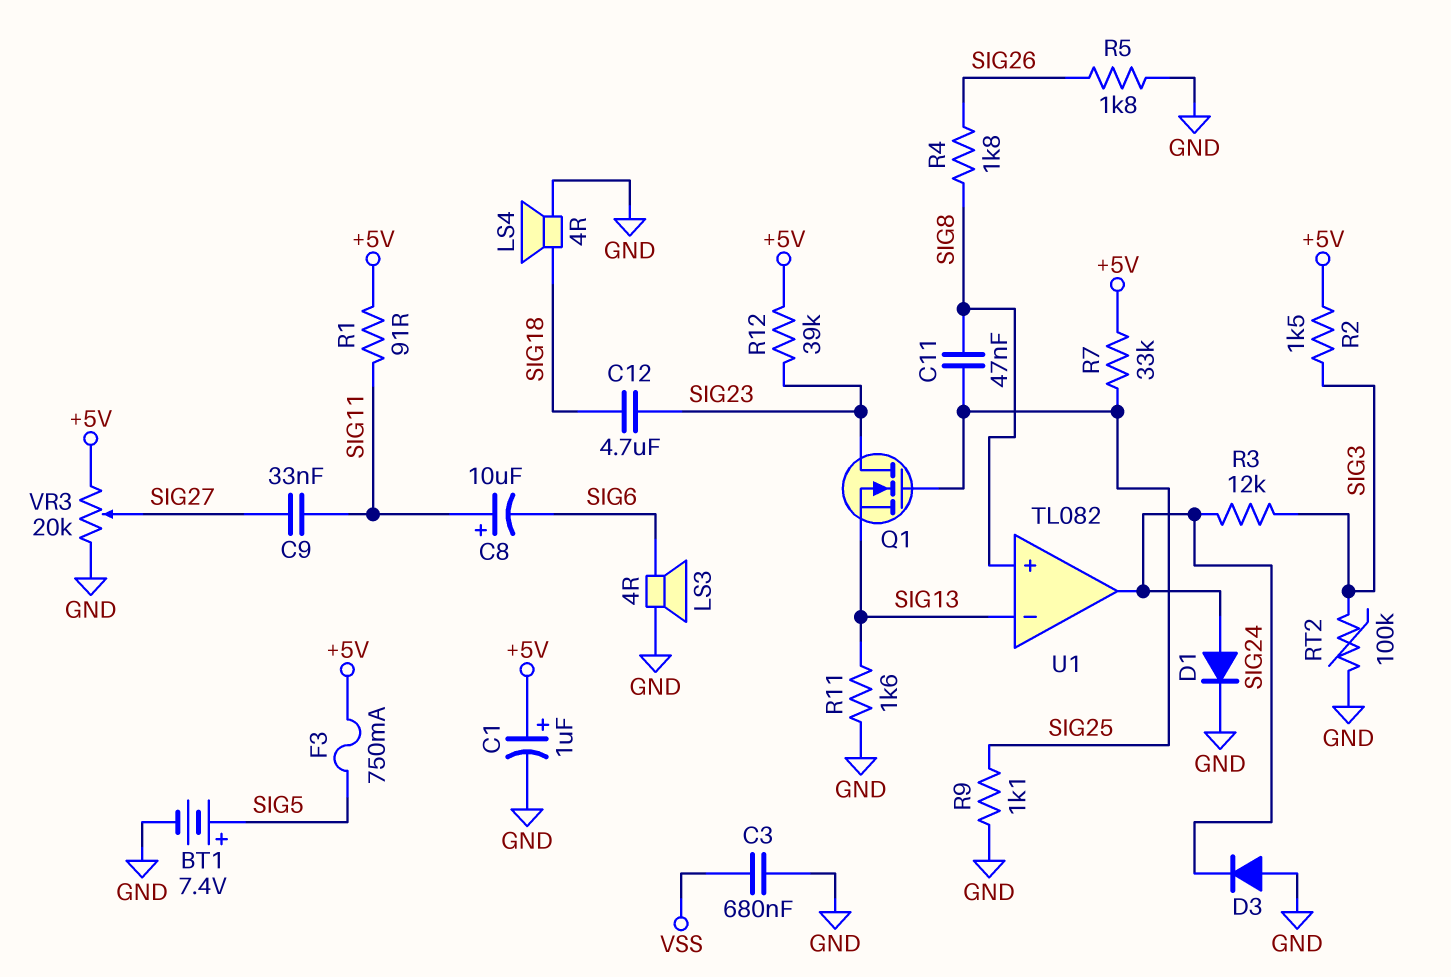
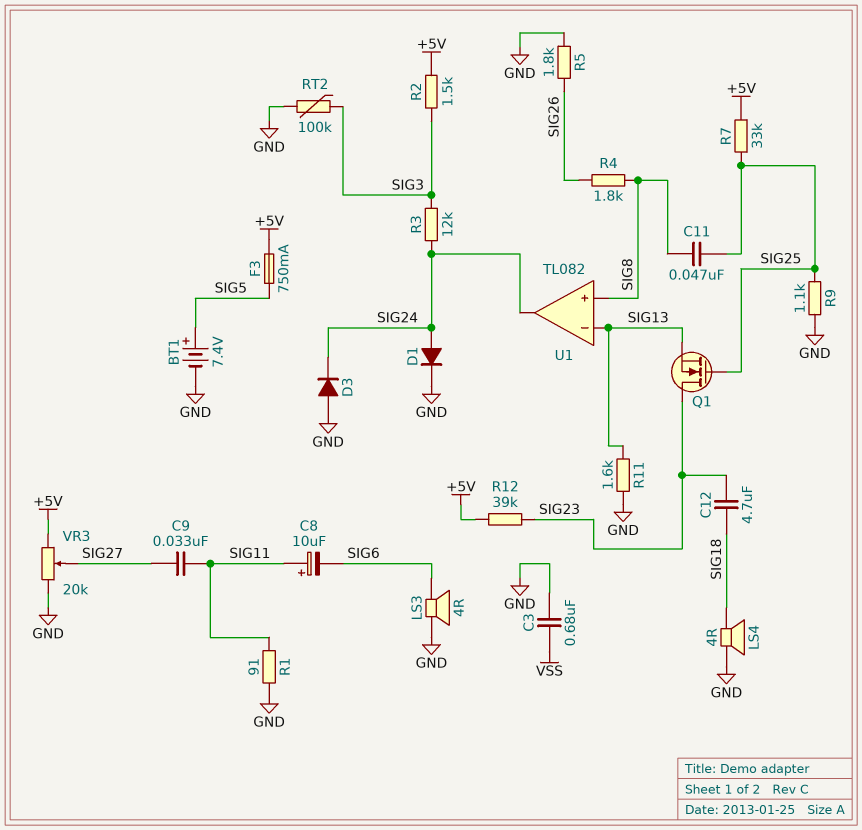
C1: 1uF (plus +5V, minus GND) -> none
R1: 91 (+5V, SIG11) -> 91 (GND, SIG11)

